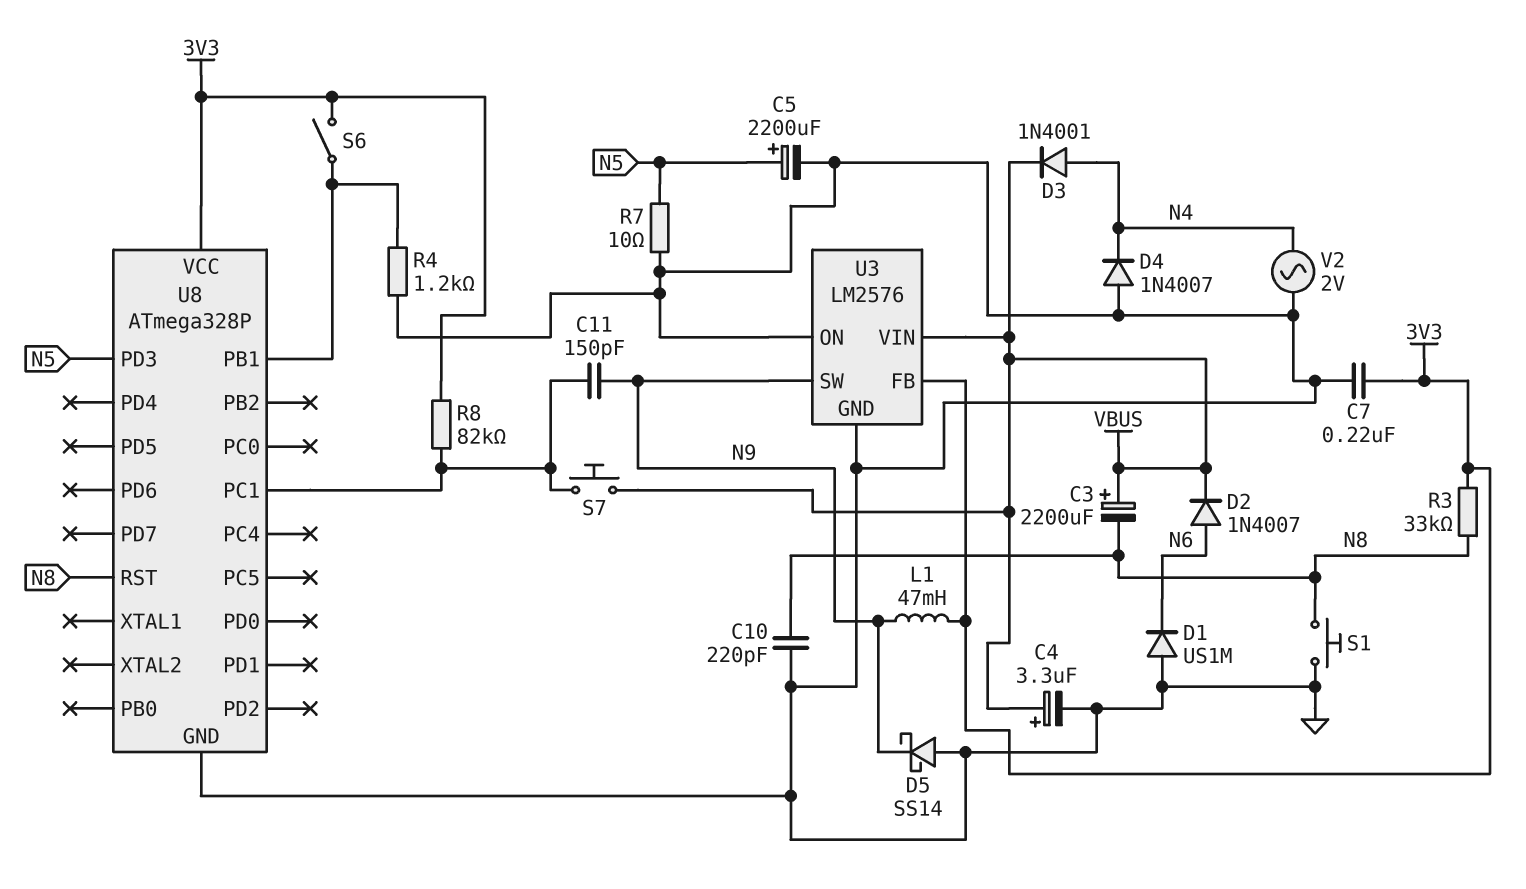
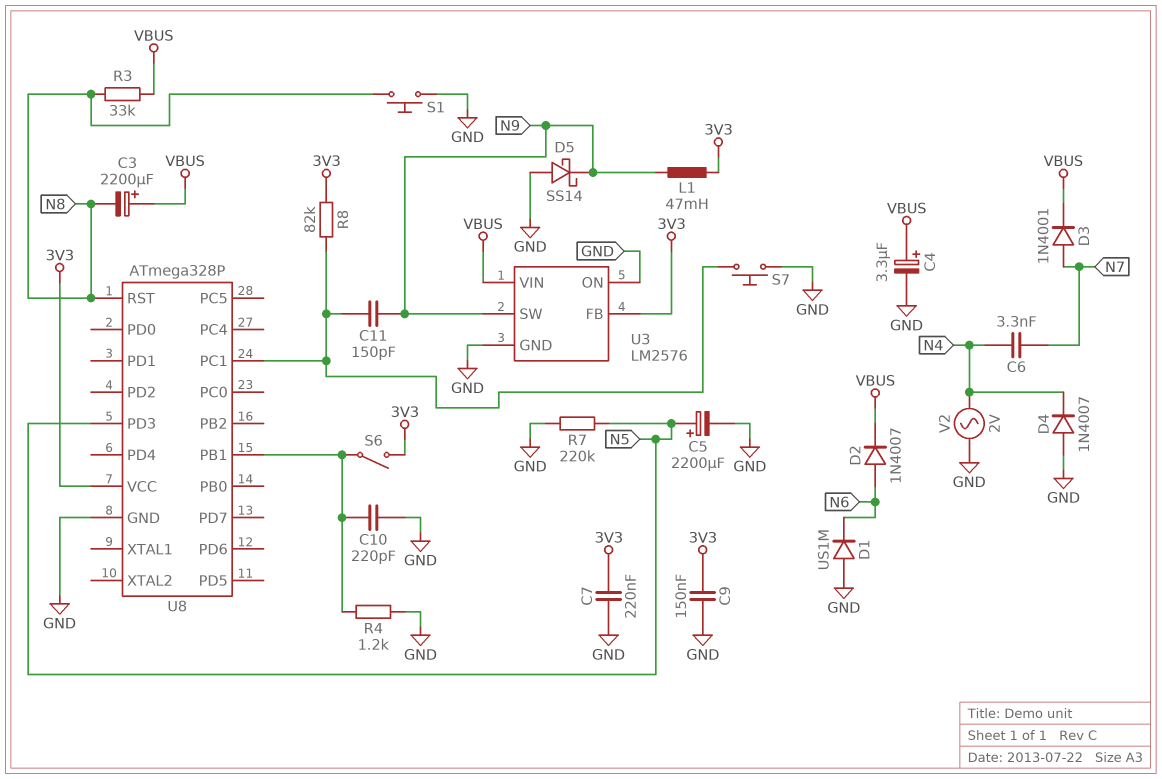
C6: none -> 3.3nF (N4, N7)
C9: none -> 150nF (3V3, GND)
C10: 220pF (GND, N8) -> 220pF (GND, U8/PB1)
D3: diode 1N4001 (A N4, K VBUS) -> diode 1N4001 (A N7, K VBUS)
R3: 33k (3V3, N8) -> 33k (N8, VBUS)
R7: 10 (GND, N5) -> 220k (GND, N5)
S7: button (U8/PC1, VBUS) -> button (GND, U8/PC1)

